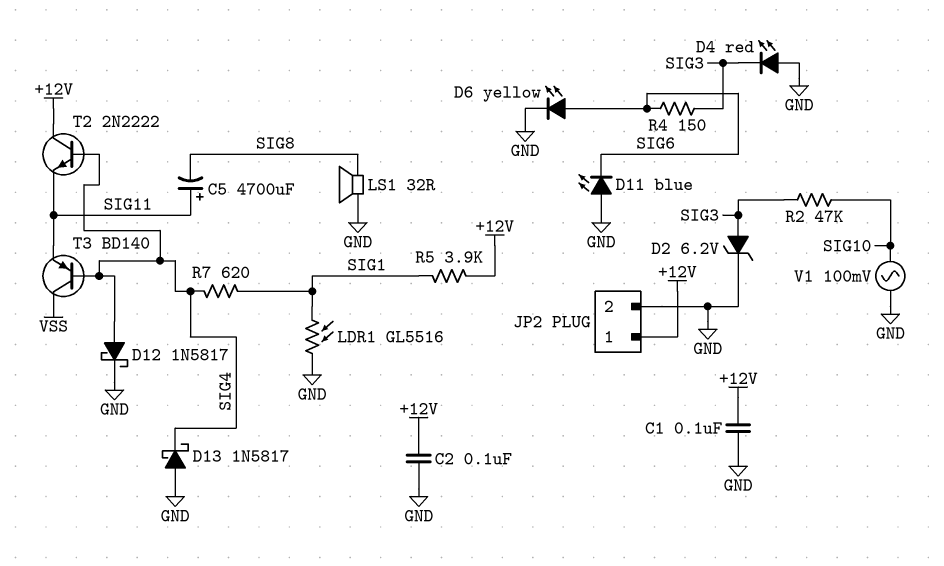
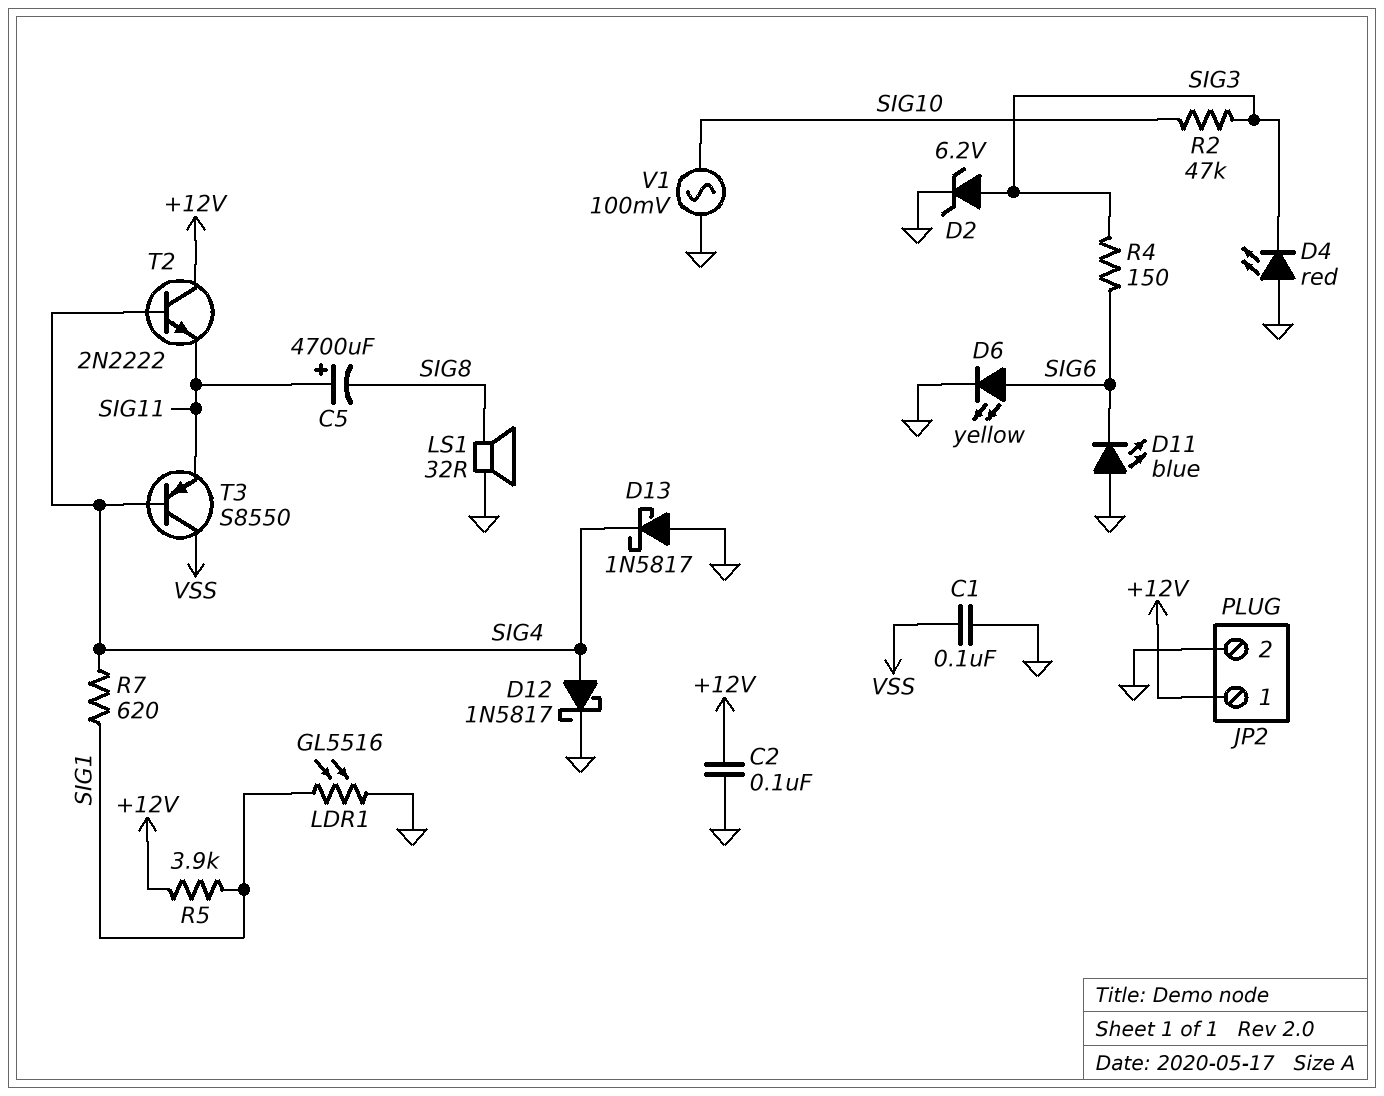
C1: 100nF (+12V, GND) -> 100nF (GND, VSS)
T3: PNP BD140 (B SIG4, C VSS, E SIG11) -> PNP S8550 (B SIG4, C VSS, E SIG11)

